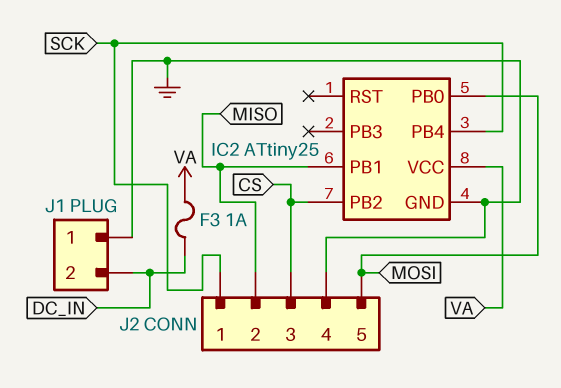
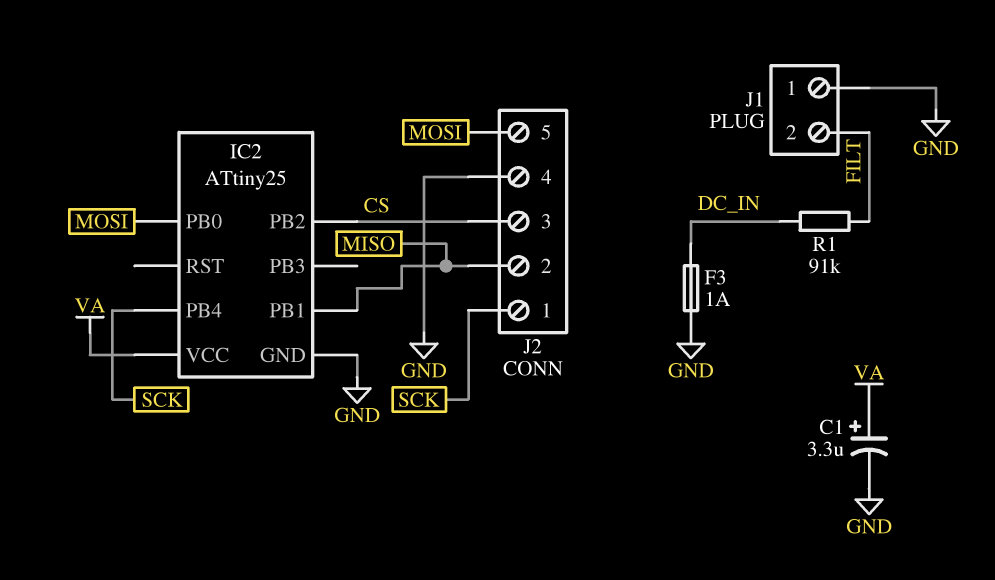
C1: none -> 3.3uF (plus VA, minus GND)
F3: 1A (DC_IN, VA) -> 1A (DC_IN, GND)
J1 pin 2: DC_IN -> FILT
R1: none -> 91k (DC_IN, FILT)

